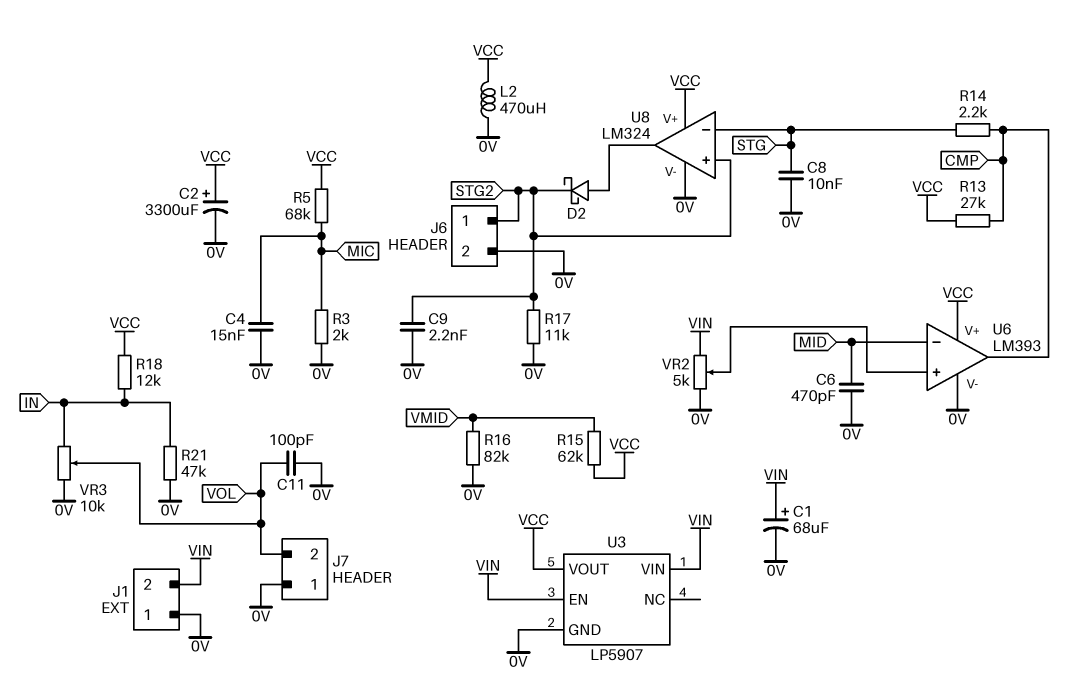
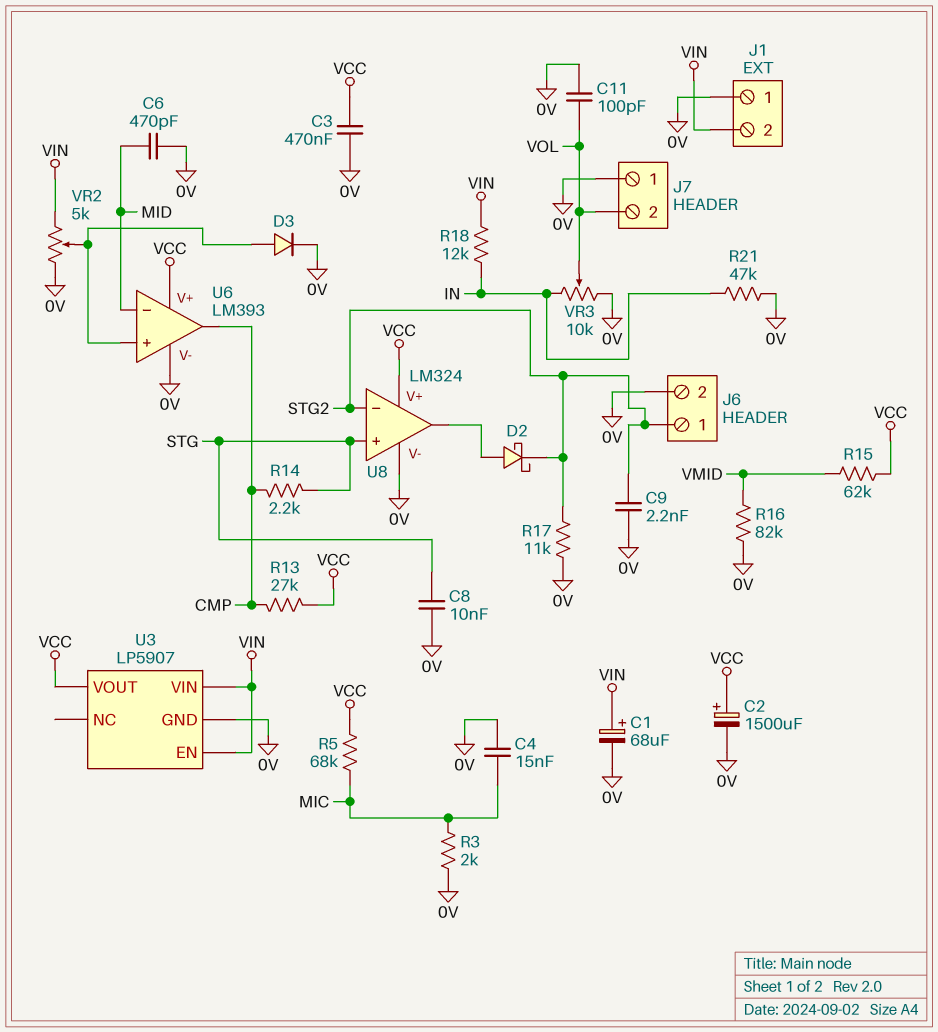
C2: 3300uF (plus VCC, minus 0V) -> 1500uF (plus VCC, minus 0V)
C3: none -> 470nF (0V, VCC)
D3: none -> diode (A U6/in+, K 0V)
L2: 470uH (0V, VCC) -> none
R18: 12k (IN, VCC) -> 12k (IN, VIN)
U8 pin in+: STG2 -> STG
U8 pin in-: STG -> STG2

